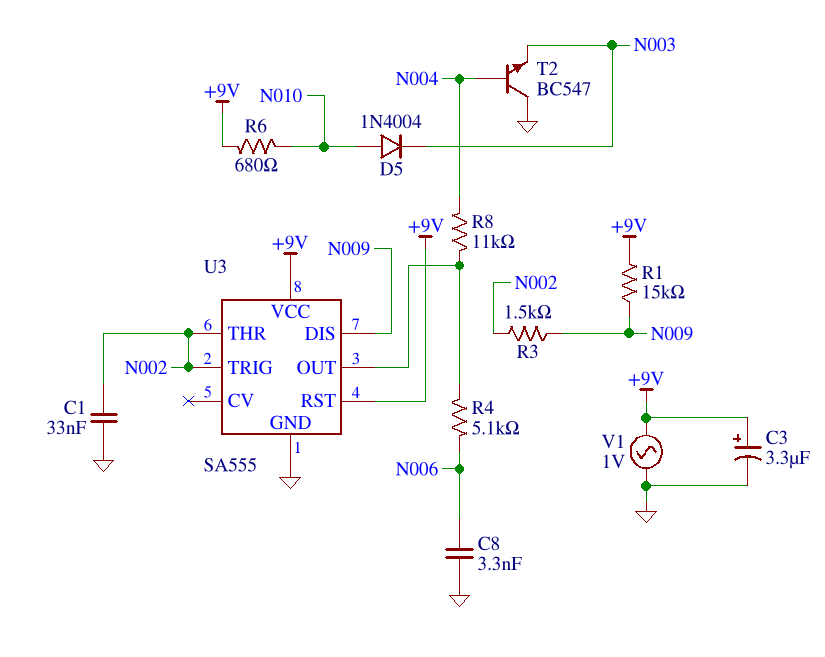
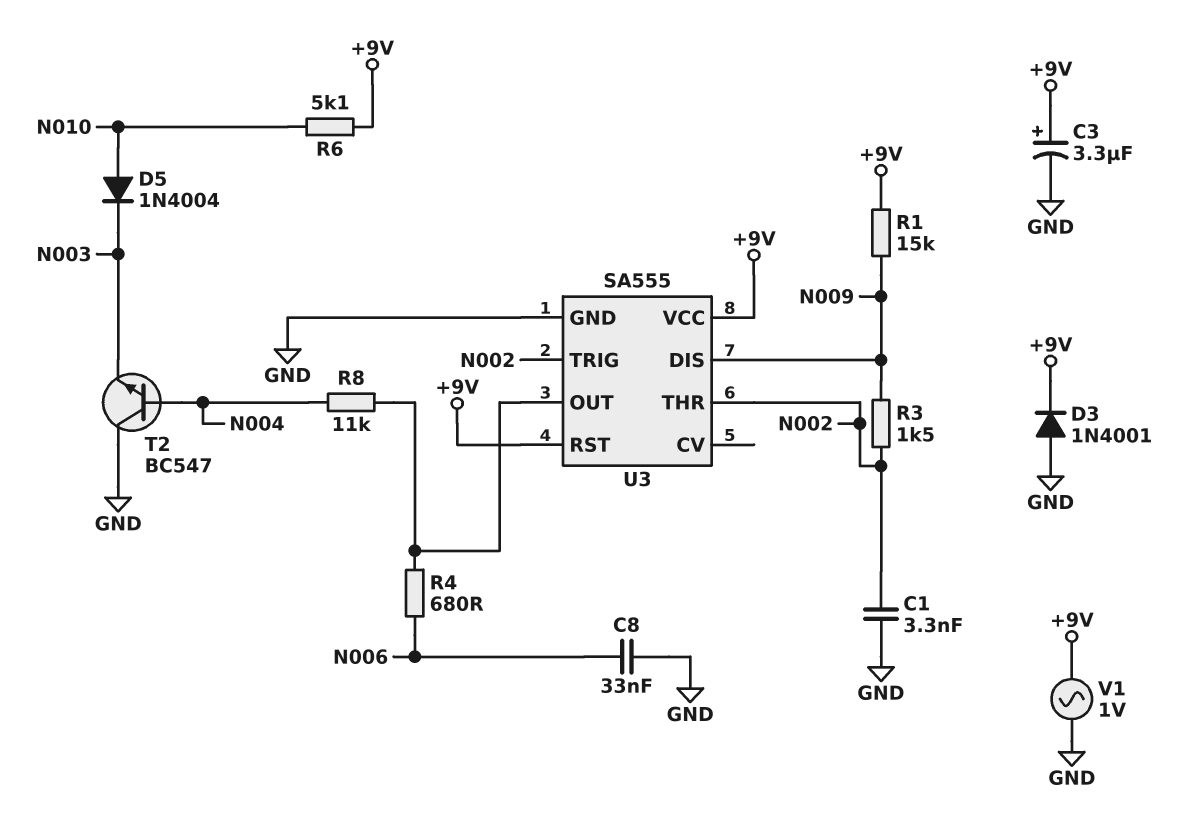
C1: 33nF (GND, N002) -> 3.3nF (GND, N002)
C8: 3.3nF (GND, N006) -> 33nF (GND, N006)
D3: none -> diode 1N4001 (A GND, K +9V)
R4: 5.1k (N006, U3/OUT) -> 680 (N006, U3/OUT)
R6: 680 (+9V, N010) -> 5.1k (+9V, N010)

